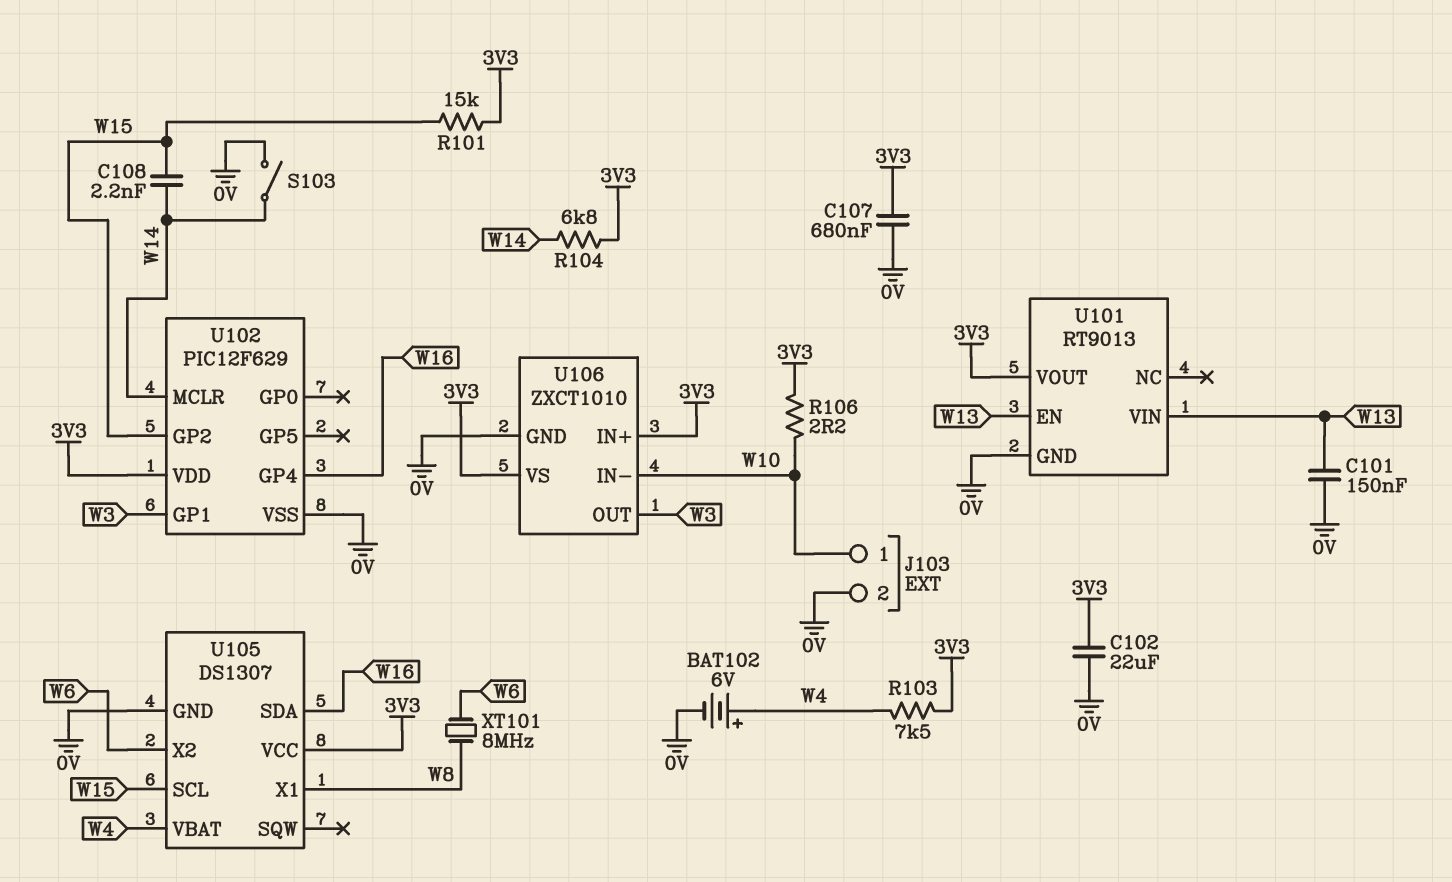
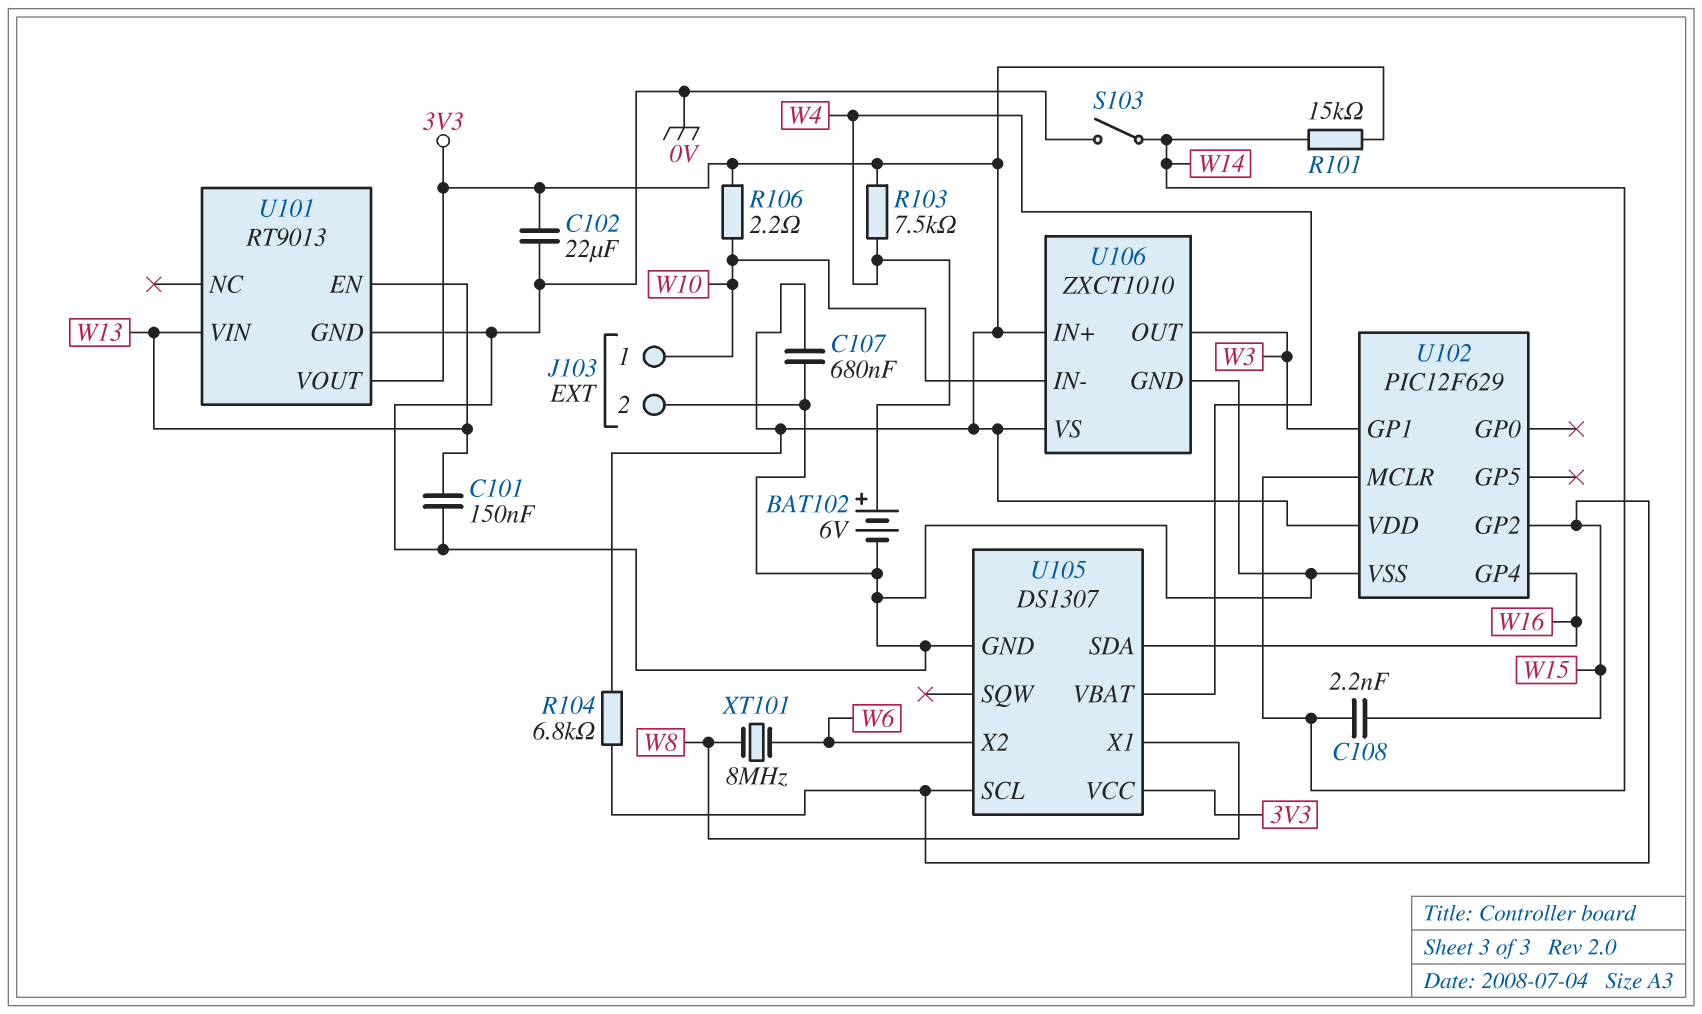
R101: 15k (3V3, W15) -> 15k (3V3, W14)
R104: 6.8k (3V3, W14) -> 6.8k (3V3, W15)

